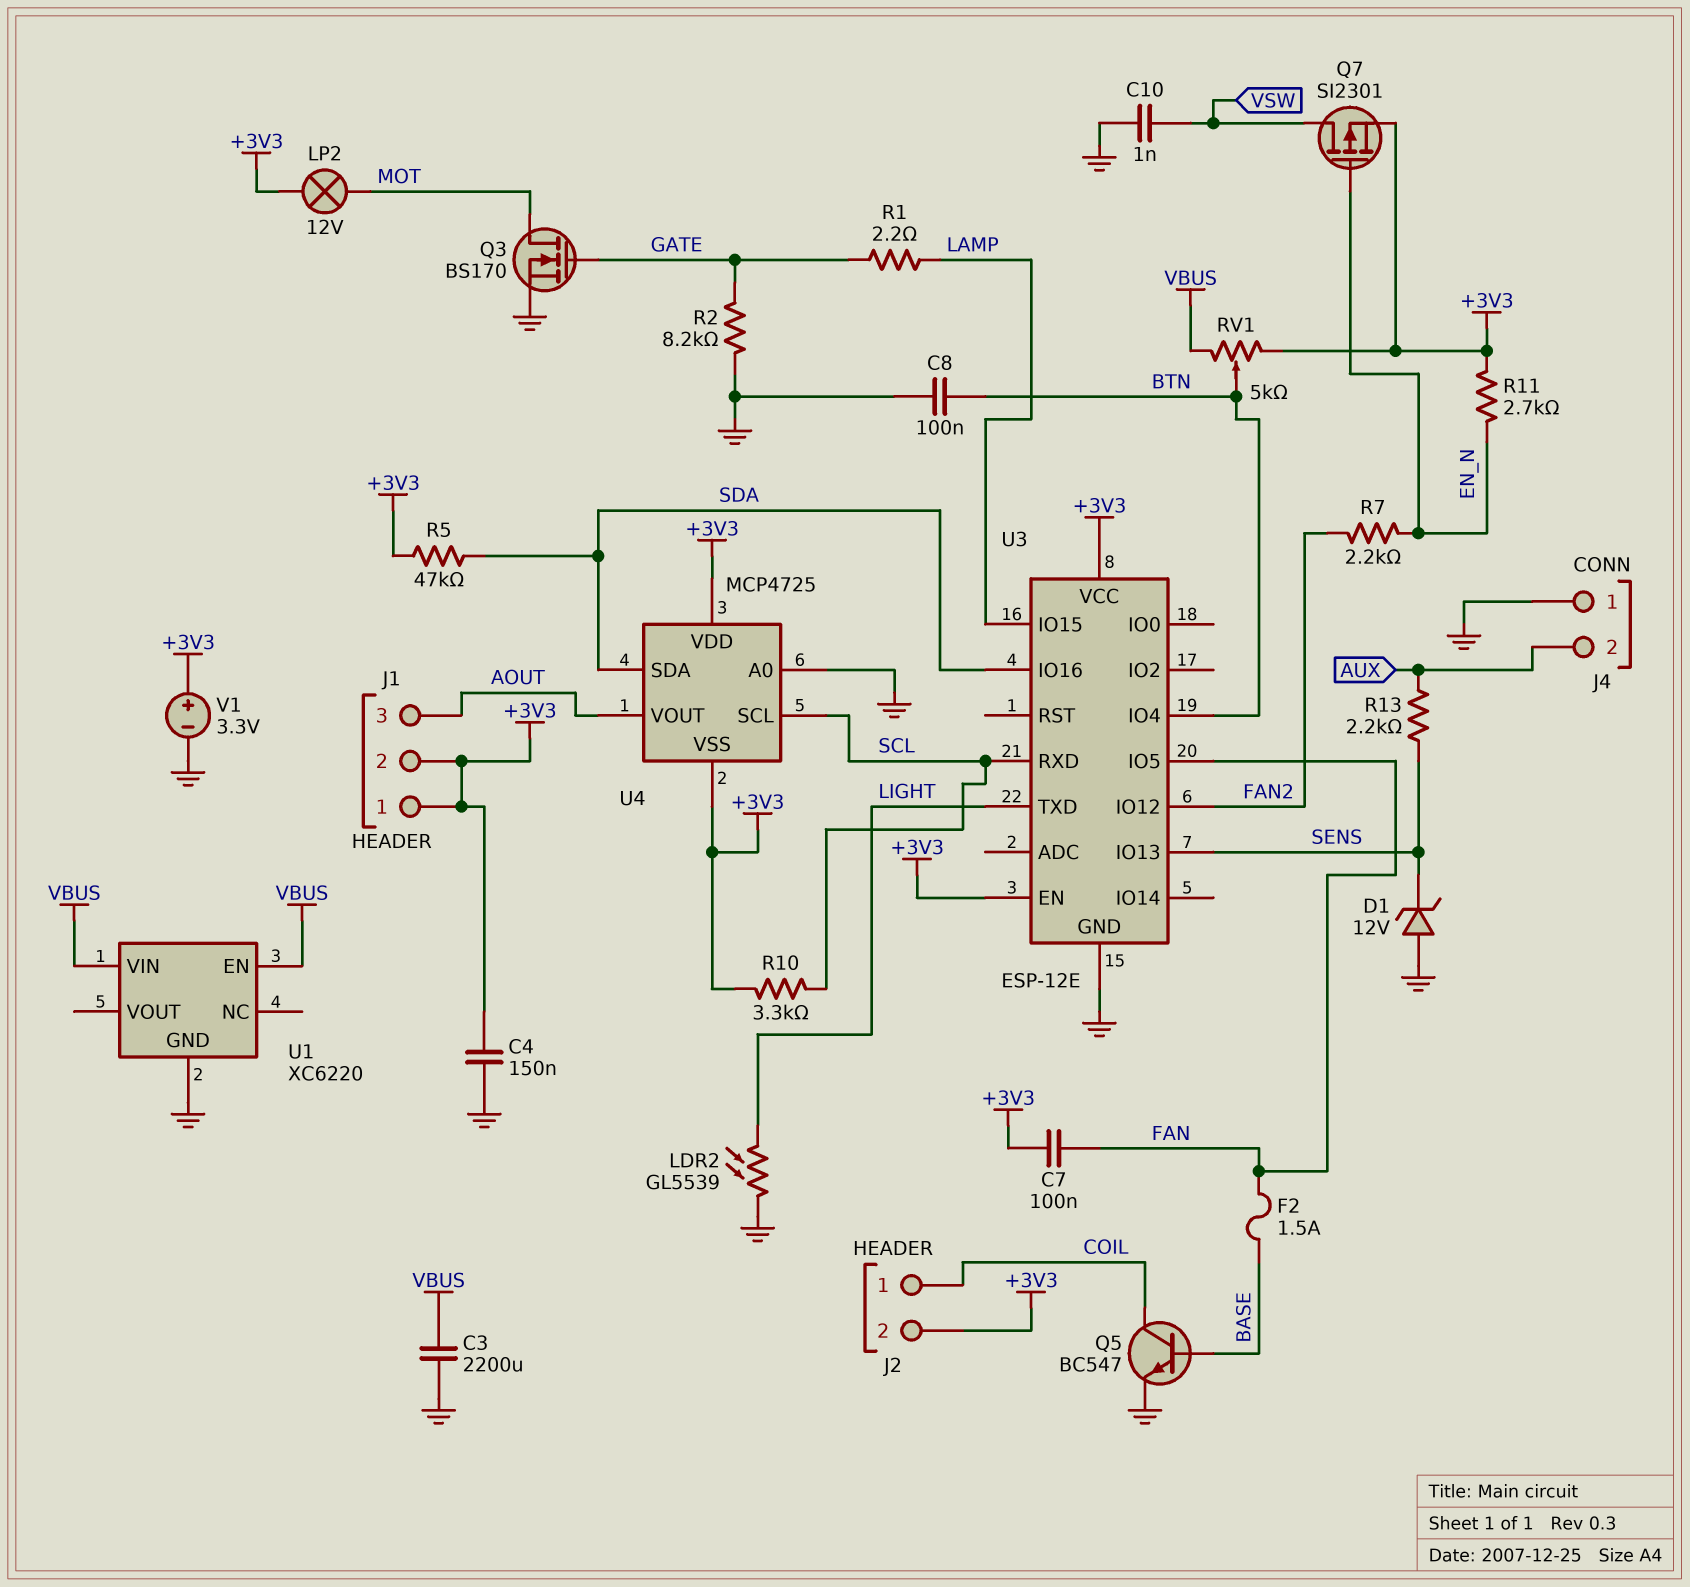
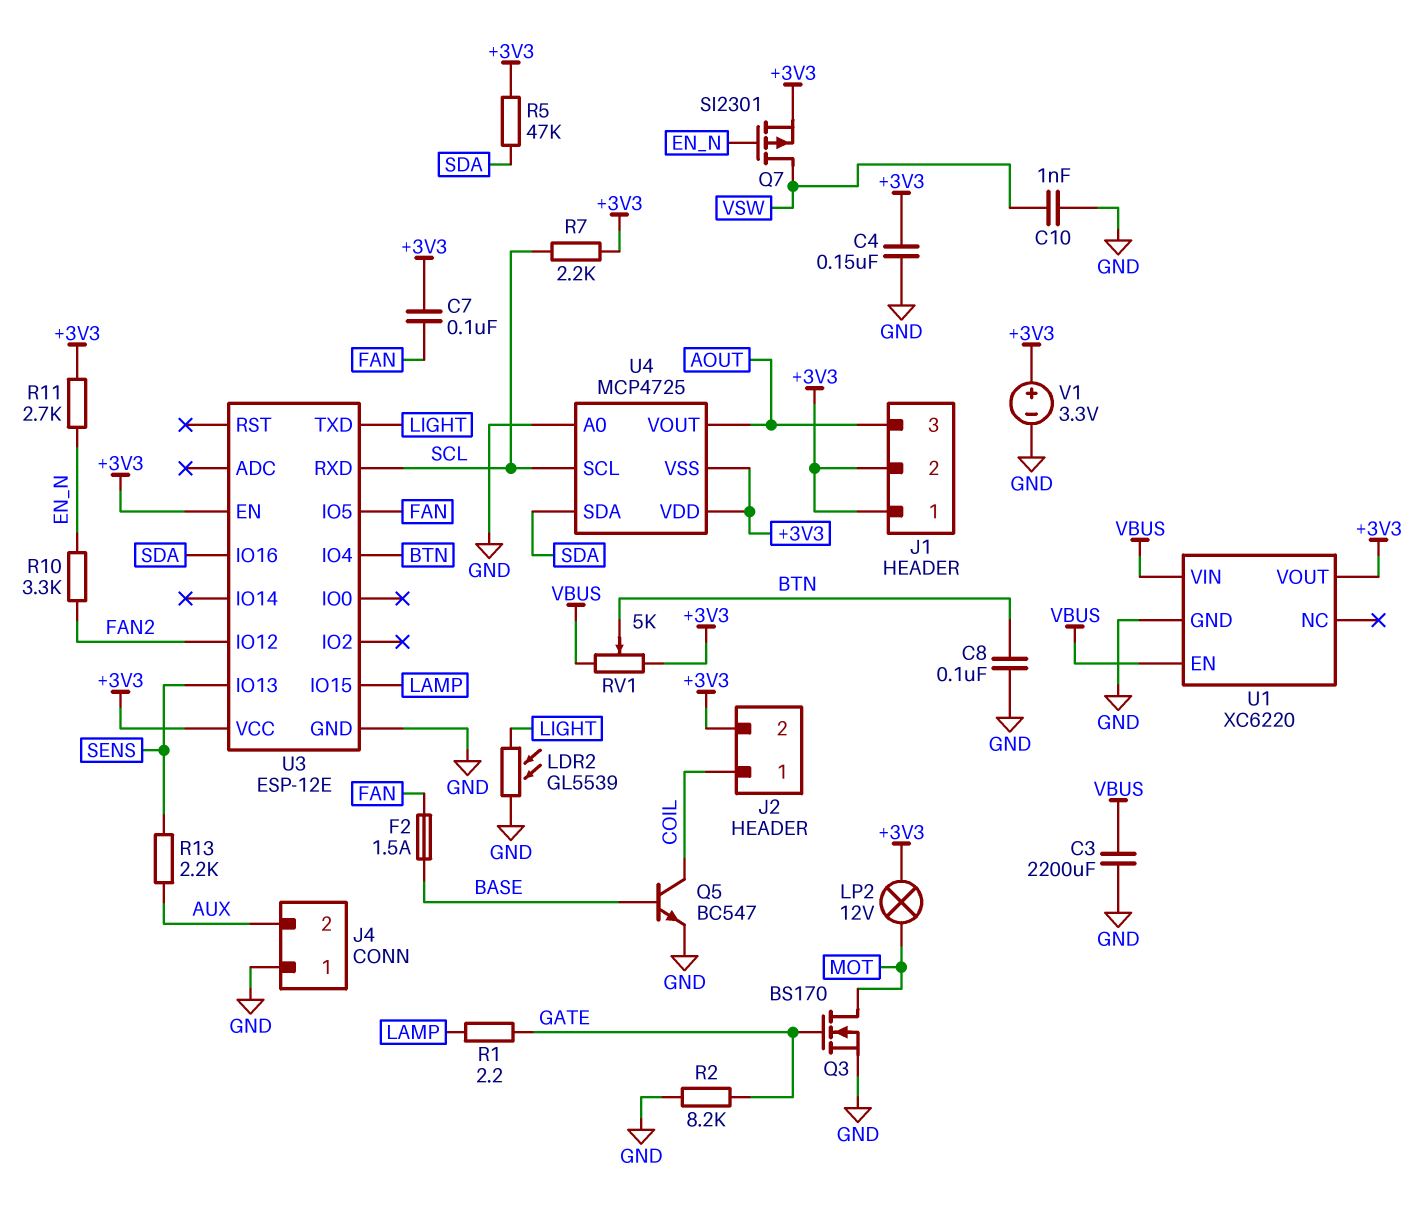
D1: zener 12V (A GND, K SENS) -> none
R7: 2.2k (EN_N, FAN2) -> 2.2k (+3V3, SCL)
R10: 3.3k (+3V3, SCL) -> 3.3k (EN_N, FAN2)
U1 pin VOUT: none -> +3V3

